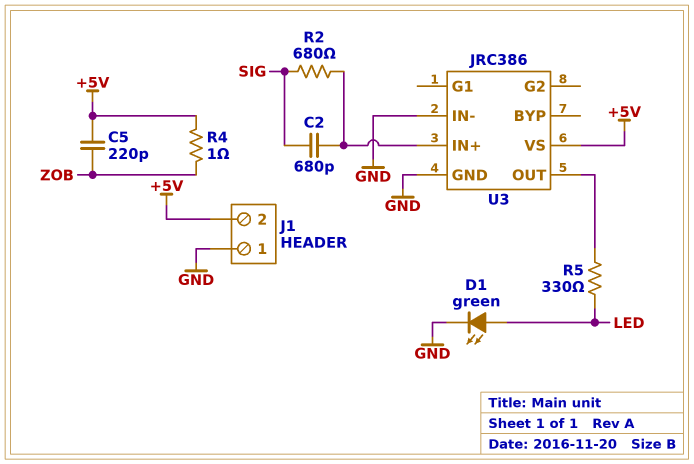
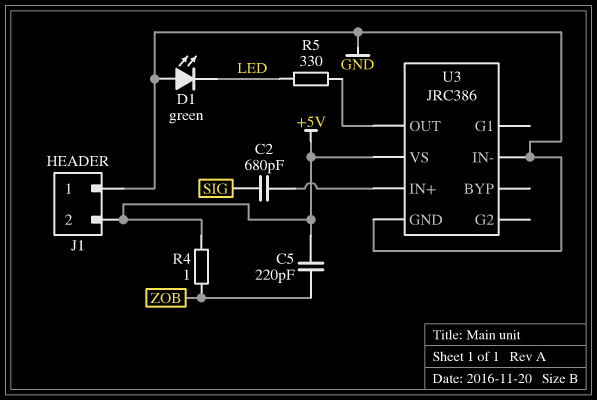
D1: LED green (A LED, K GND) -> LED green (A GND, K LED)
R2: 680 (SIG, U3/IN+) -> none

